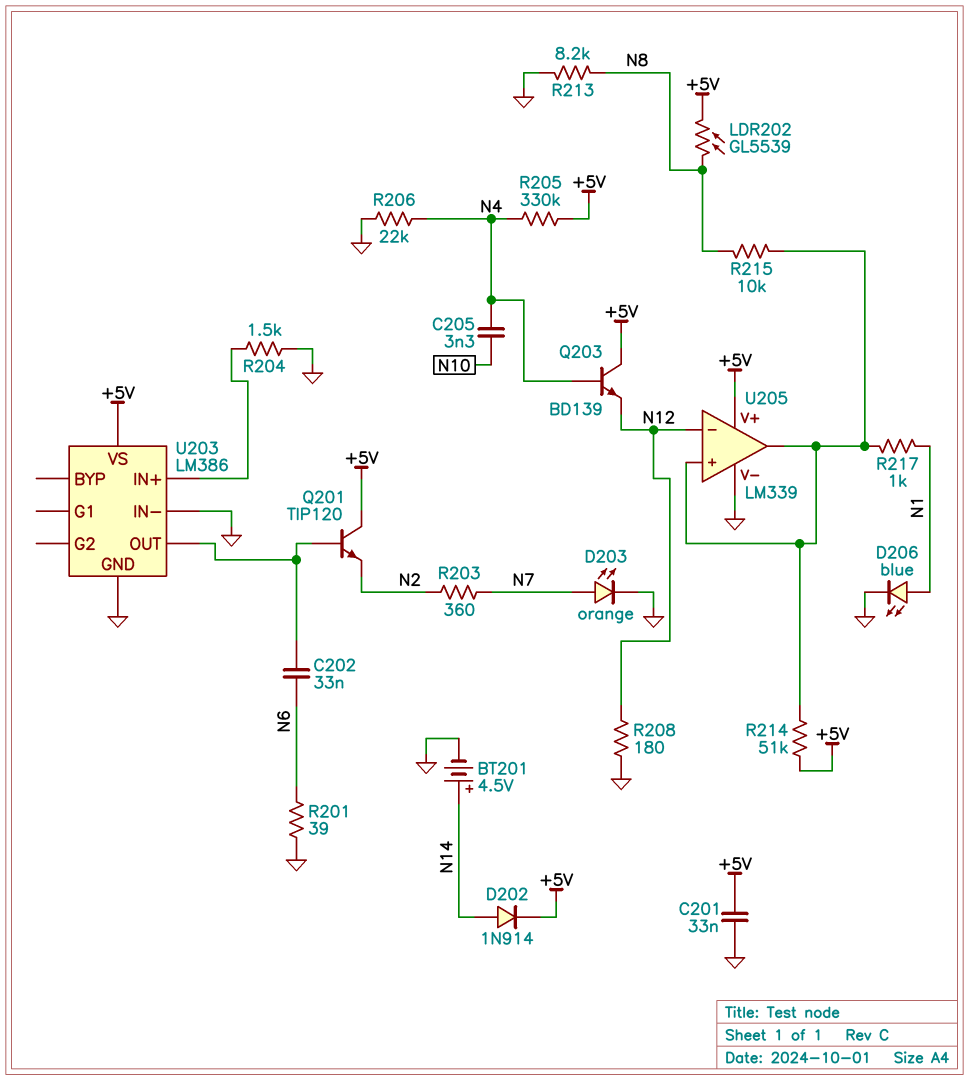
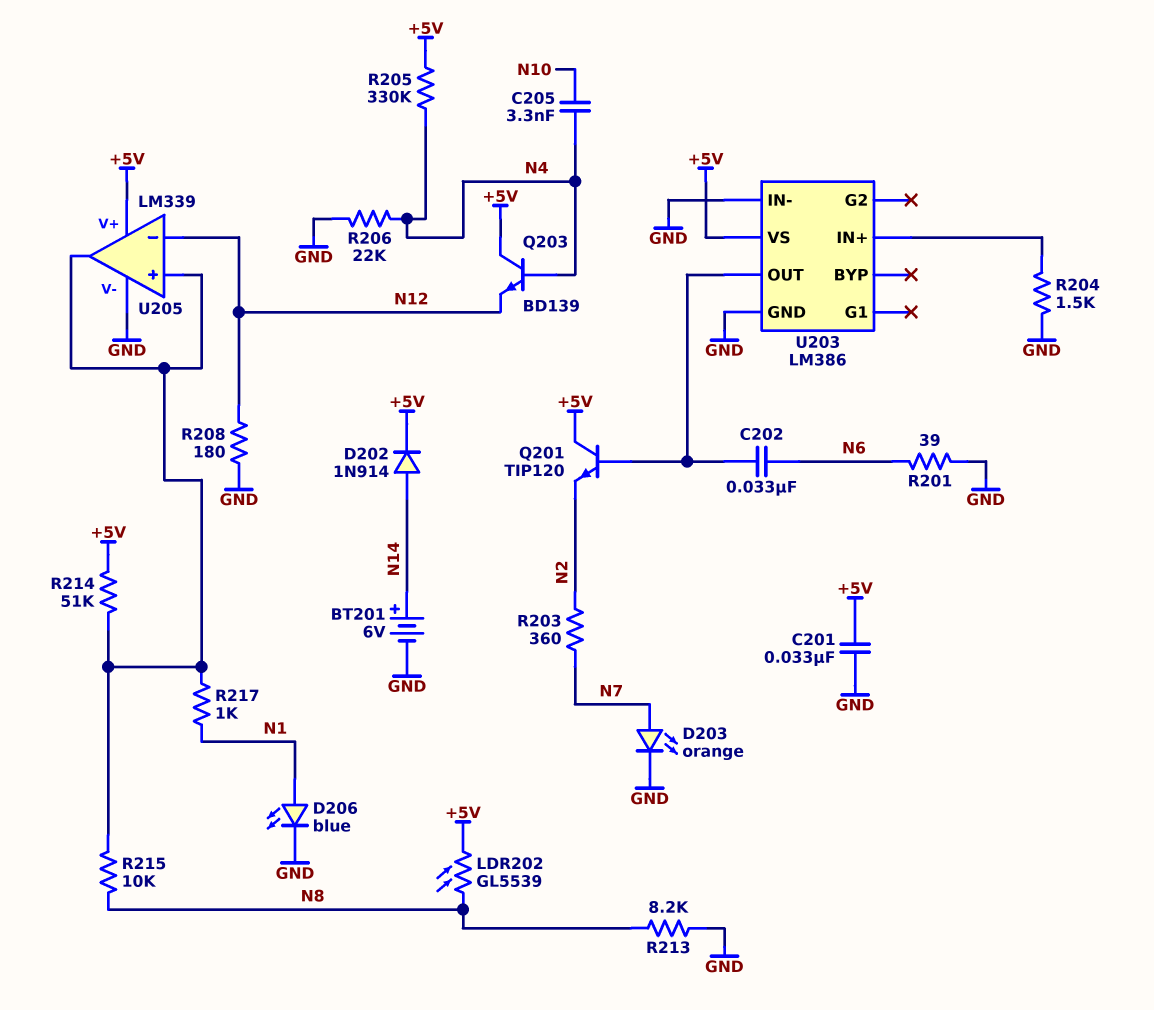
BT201: 4.5V (plus N14, minus GND) -> 6V (plus N14, minus GND)

